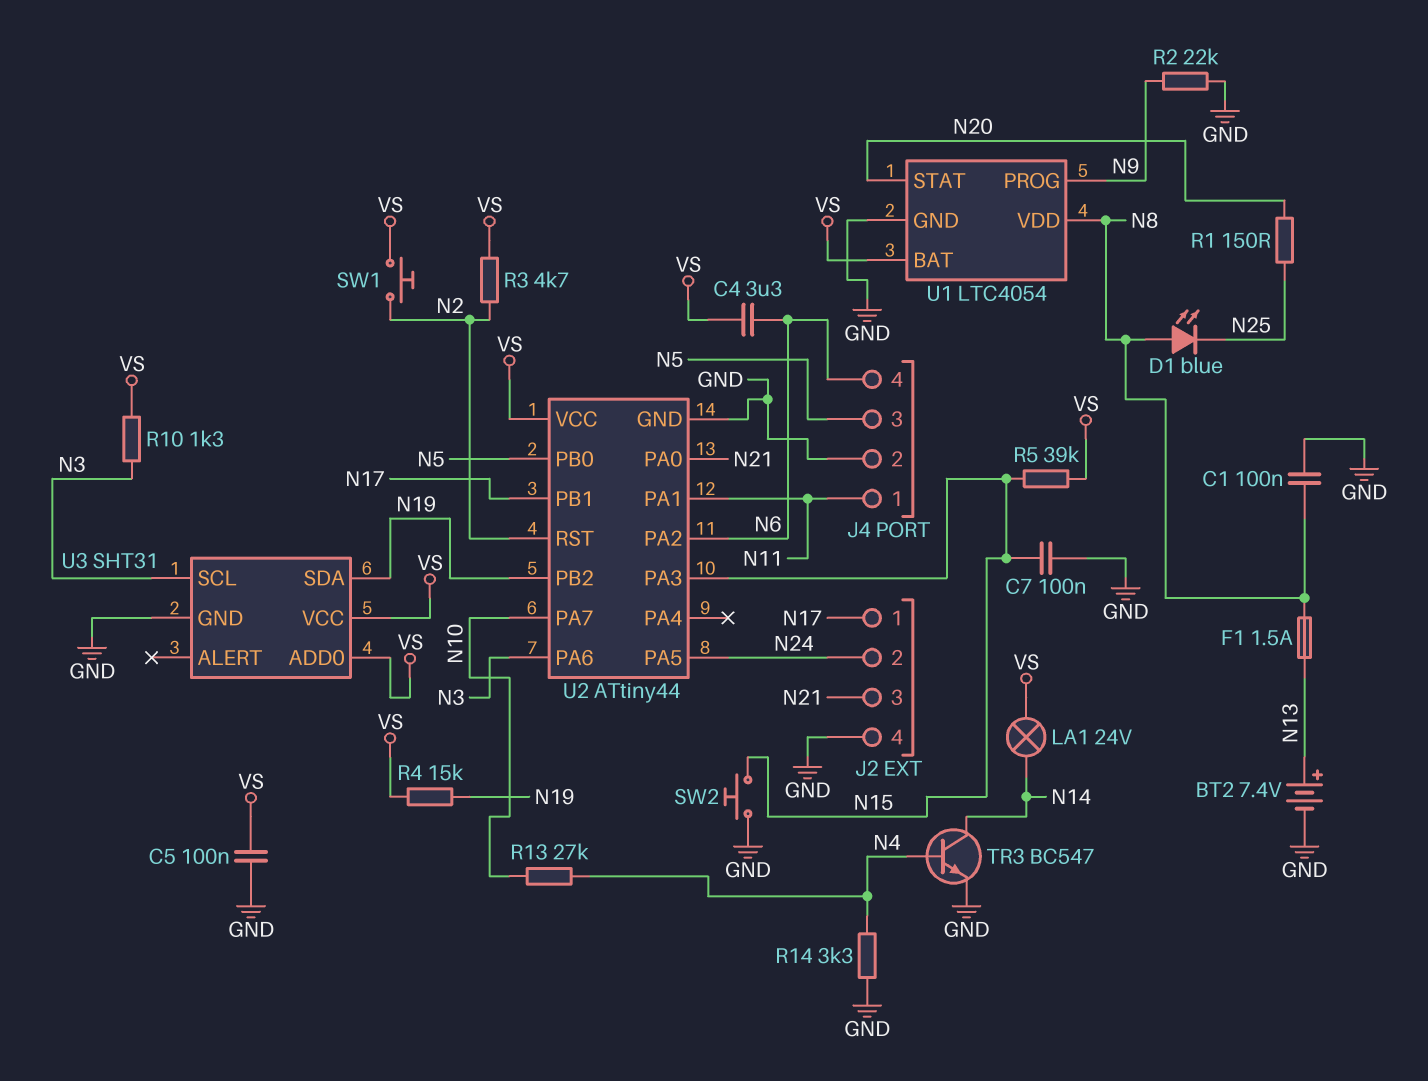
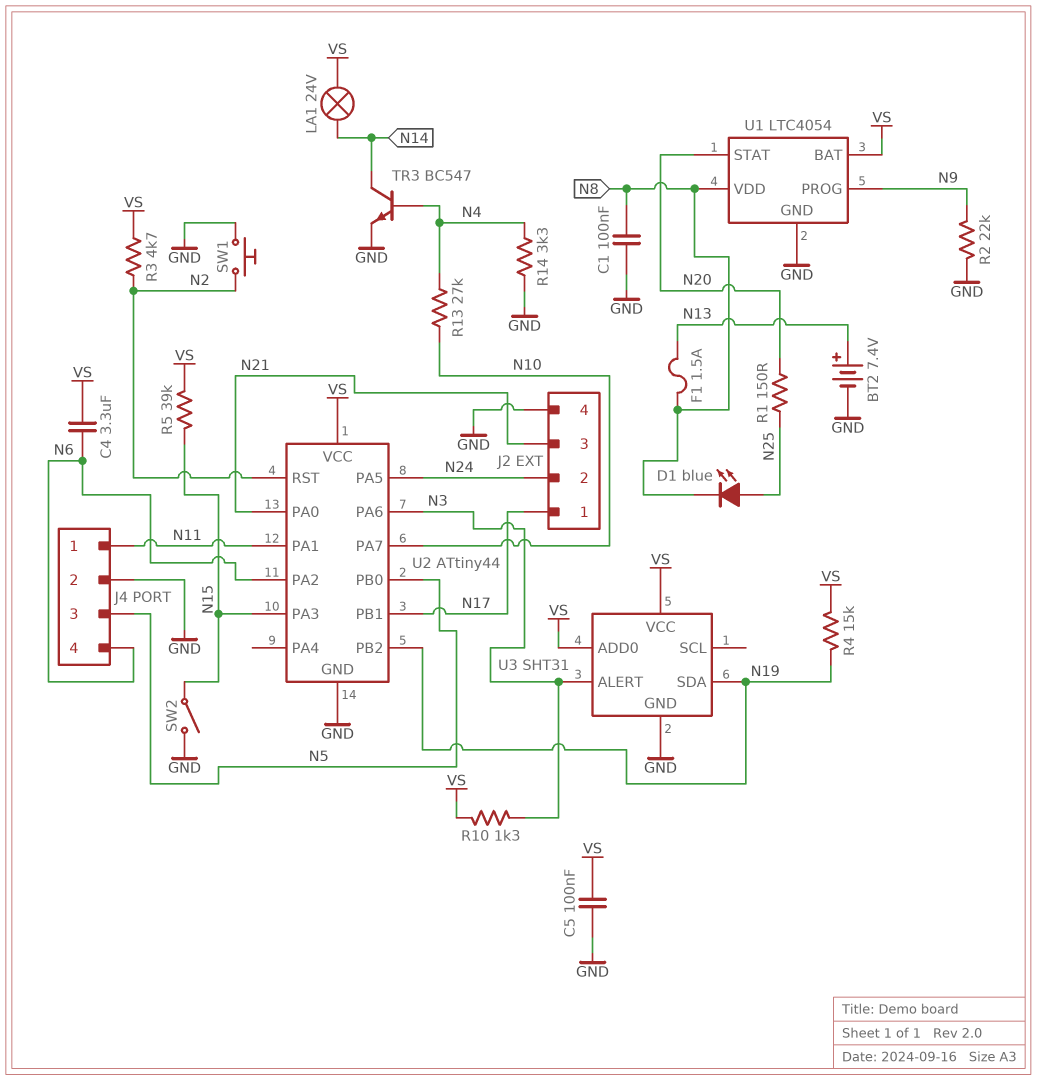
C7: 100nF (GND, N15) -> none
D1: LED blue (A N8, K N25) -> LED blue (A N25, K N8)
SW1: button (N2, VS) -> button (GND, N2)
SW2: button (GND, N15) -> switch (GND, N15)
U3 pin ALERT: none -> N3
U3 pin SCL: N3 -> none

